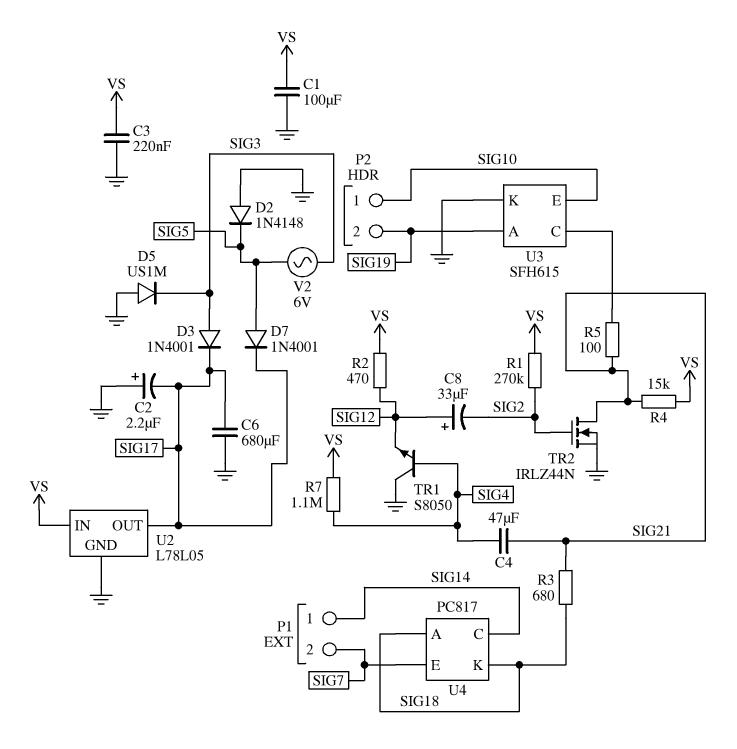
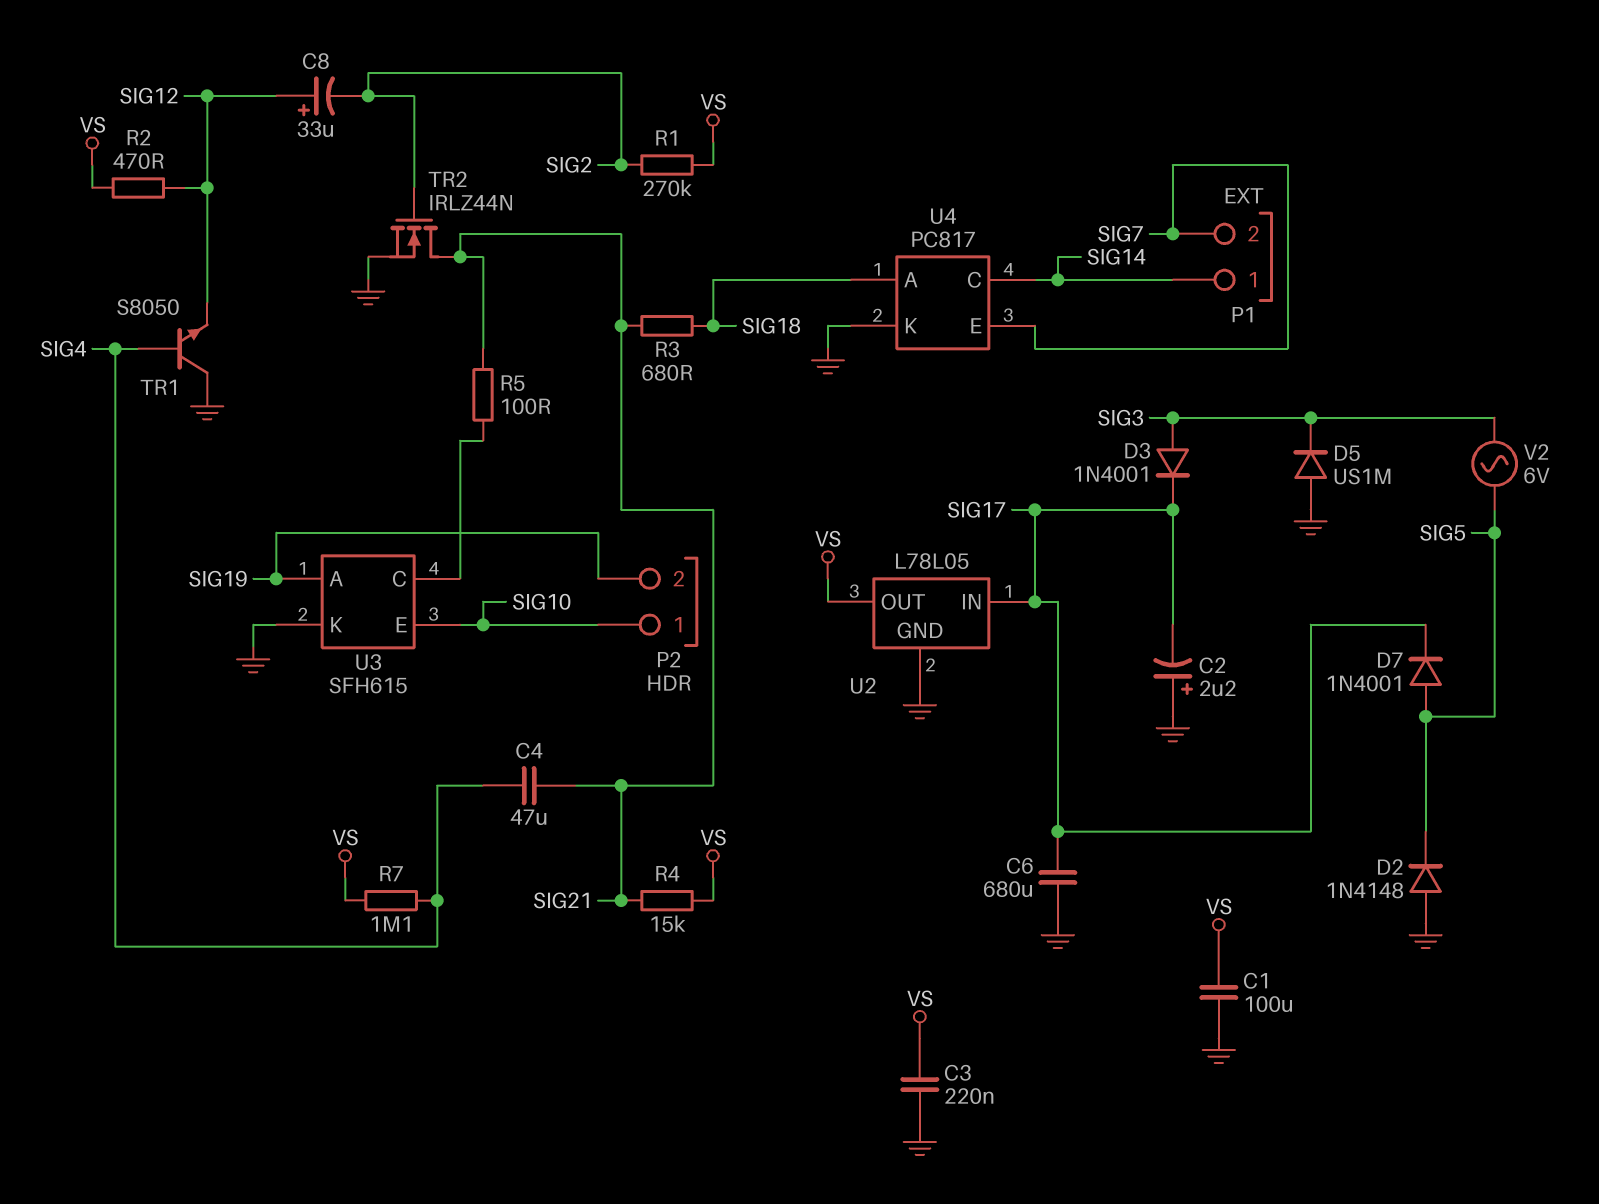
U2 pin IN: VS -> SIG17
U2 pin OUT: SIG17 -> VS
U4 pin K: SIG18 -> GND

